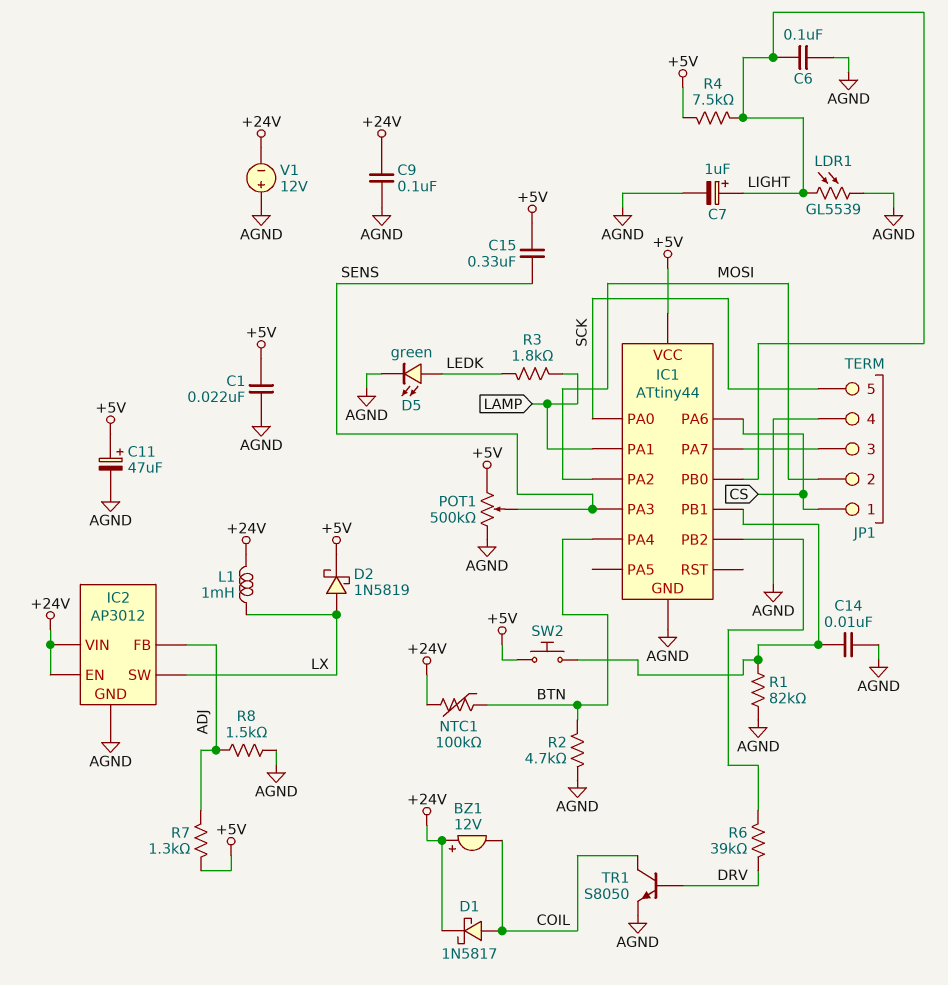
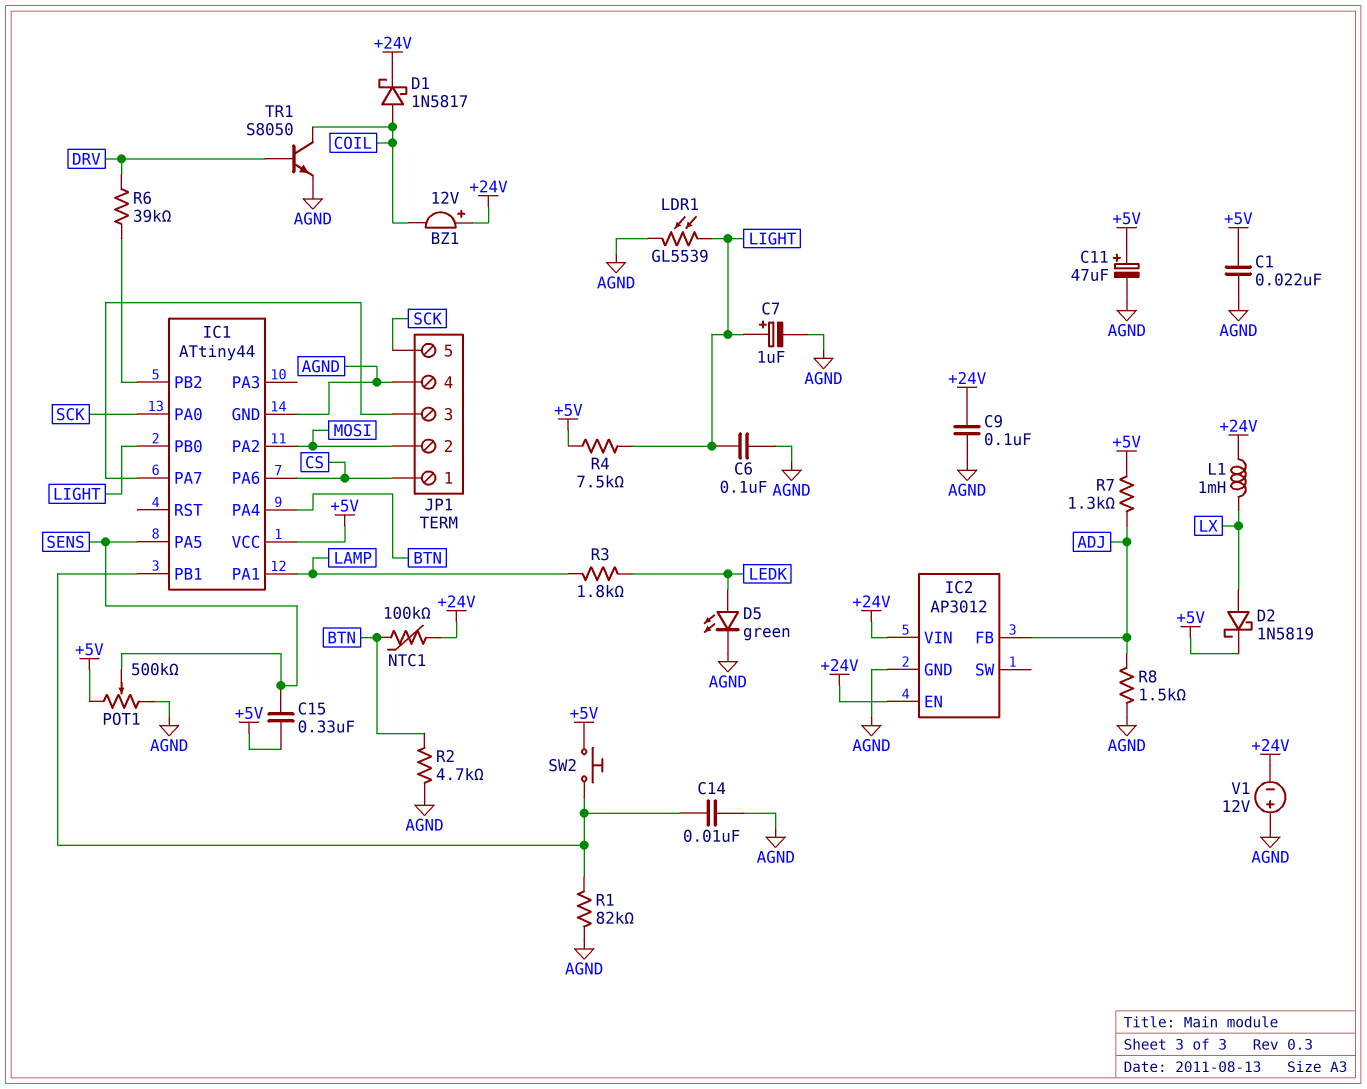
IC1 pin PA3: SENS -> none
IC1 pin PA5: none -> SENS
IC2 pin SW: LX -> none

